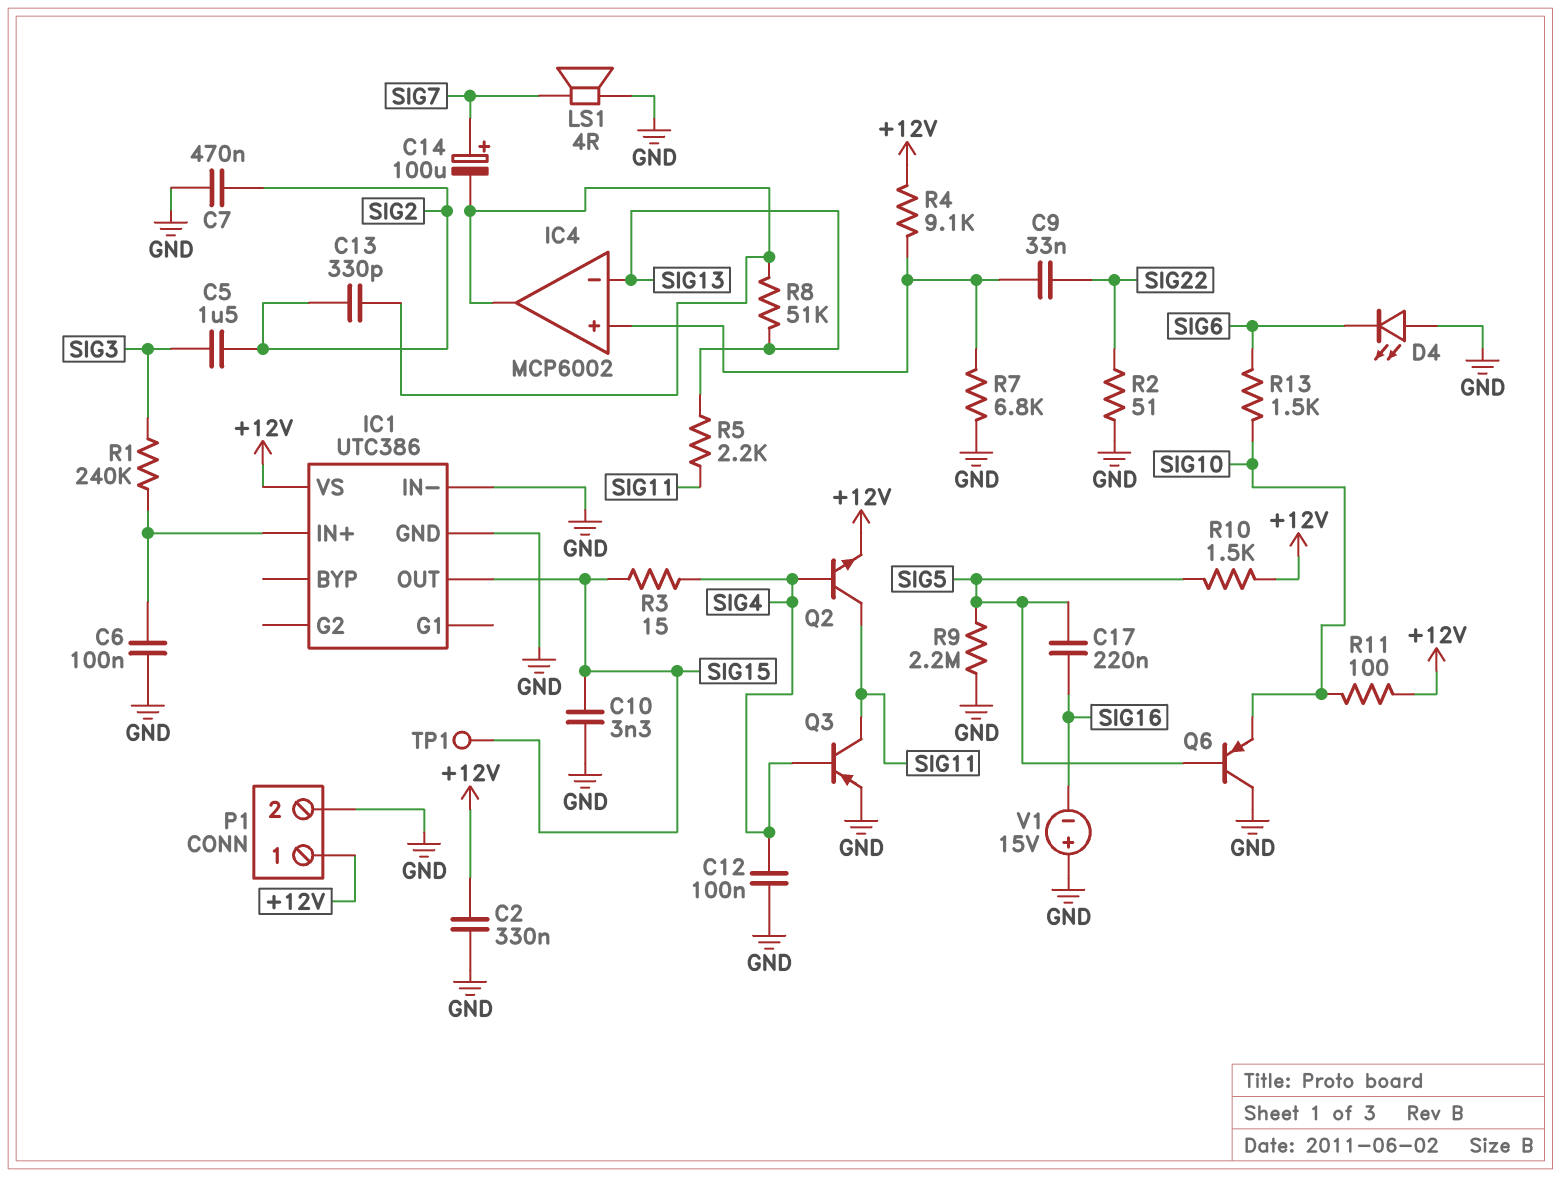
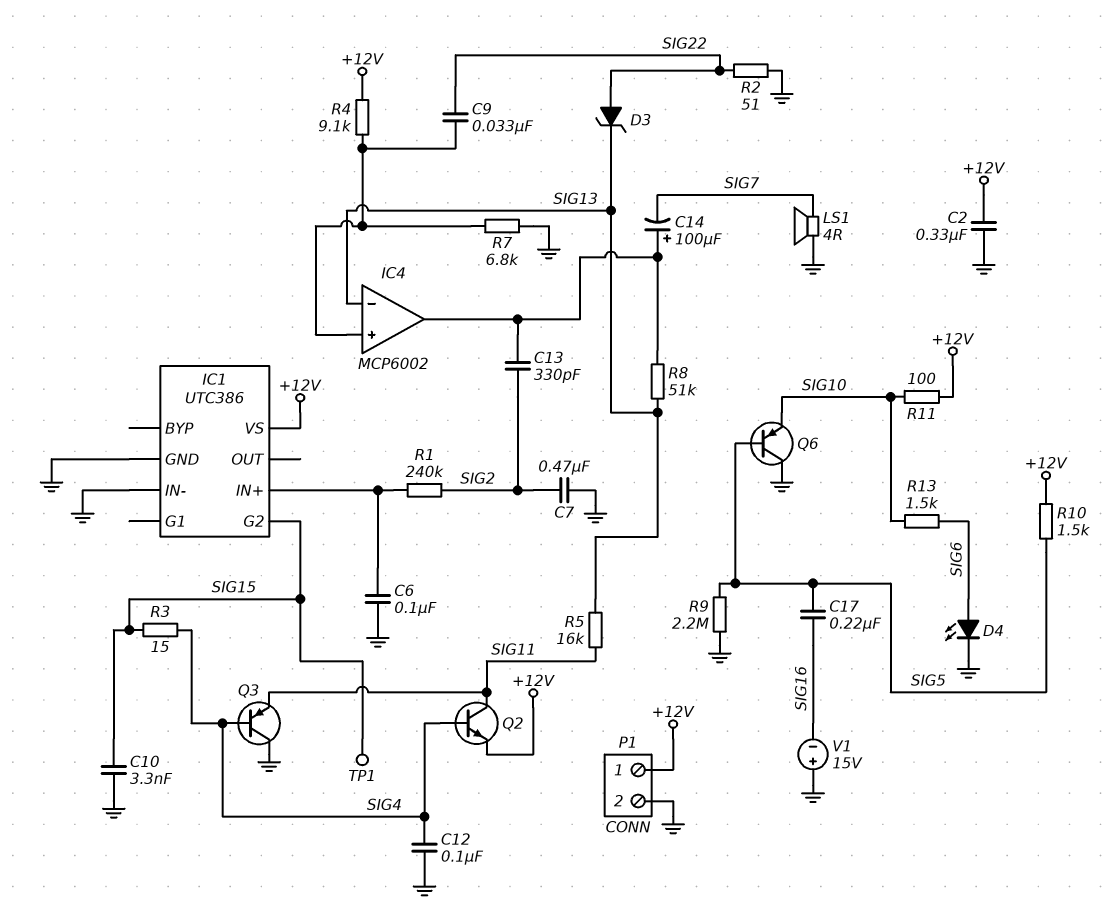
C5: 1.5uF (SIG2, SIG3) -> none
C14: 100uF (plus SIG7, minus IC4/out) -> 100uF (plus IC4/out, minus SIG7)
D3: none -> zener (A SIG22, K SIG13)
D4: LED (A GND, K SIG6) -> LED (A SIG6, K GND)
IC1 pin G2: none -> SIG15
IC1 pin OUT: SIG15 -> none
Q3: PNP (B SIG4, C SIG11, E GND) -> PNP (B SIG4, C GND, E SIG11)
R1: 240k (IC1/IN+, SIG3) -> 240k (IC1/IN+, SIG2)
R5: 2.2k (SIG11, SIG13) -> 16k (SIG11, SIG13)

